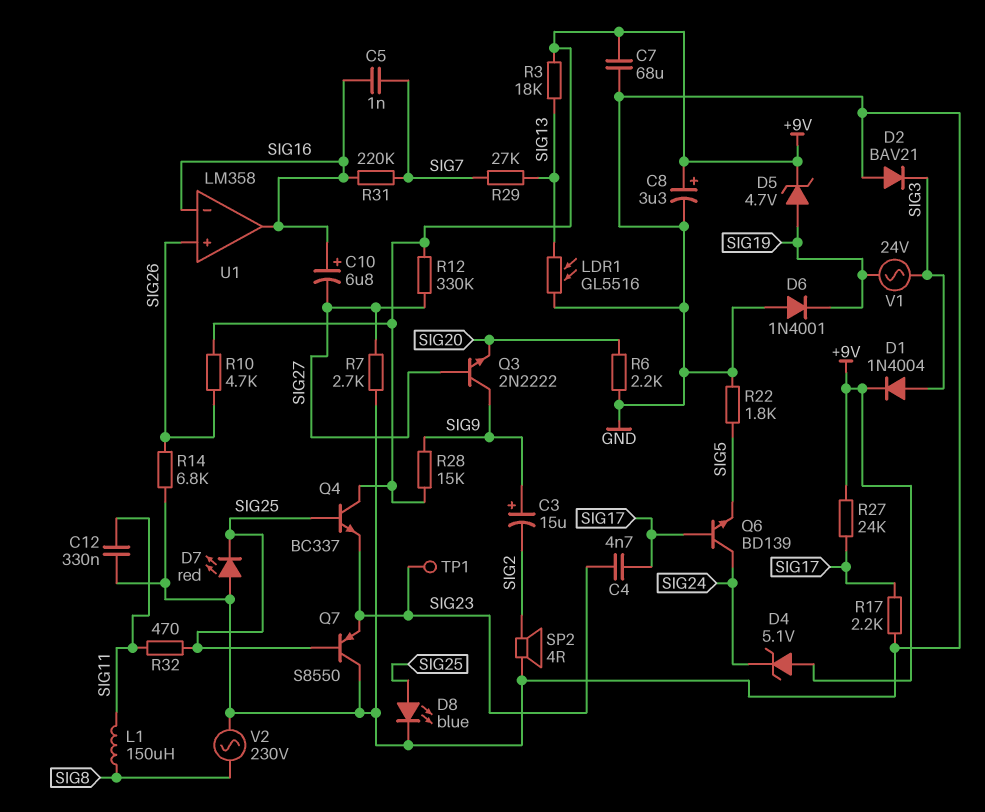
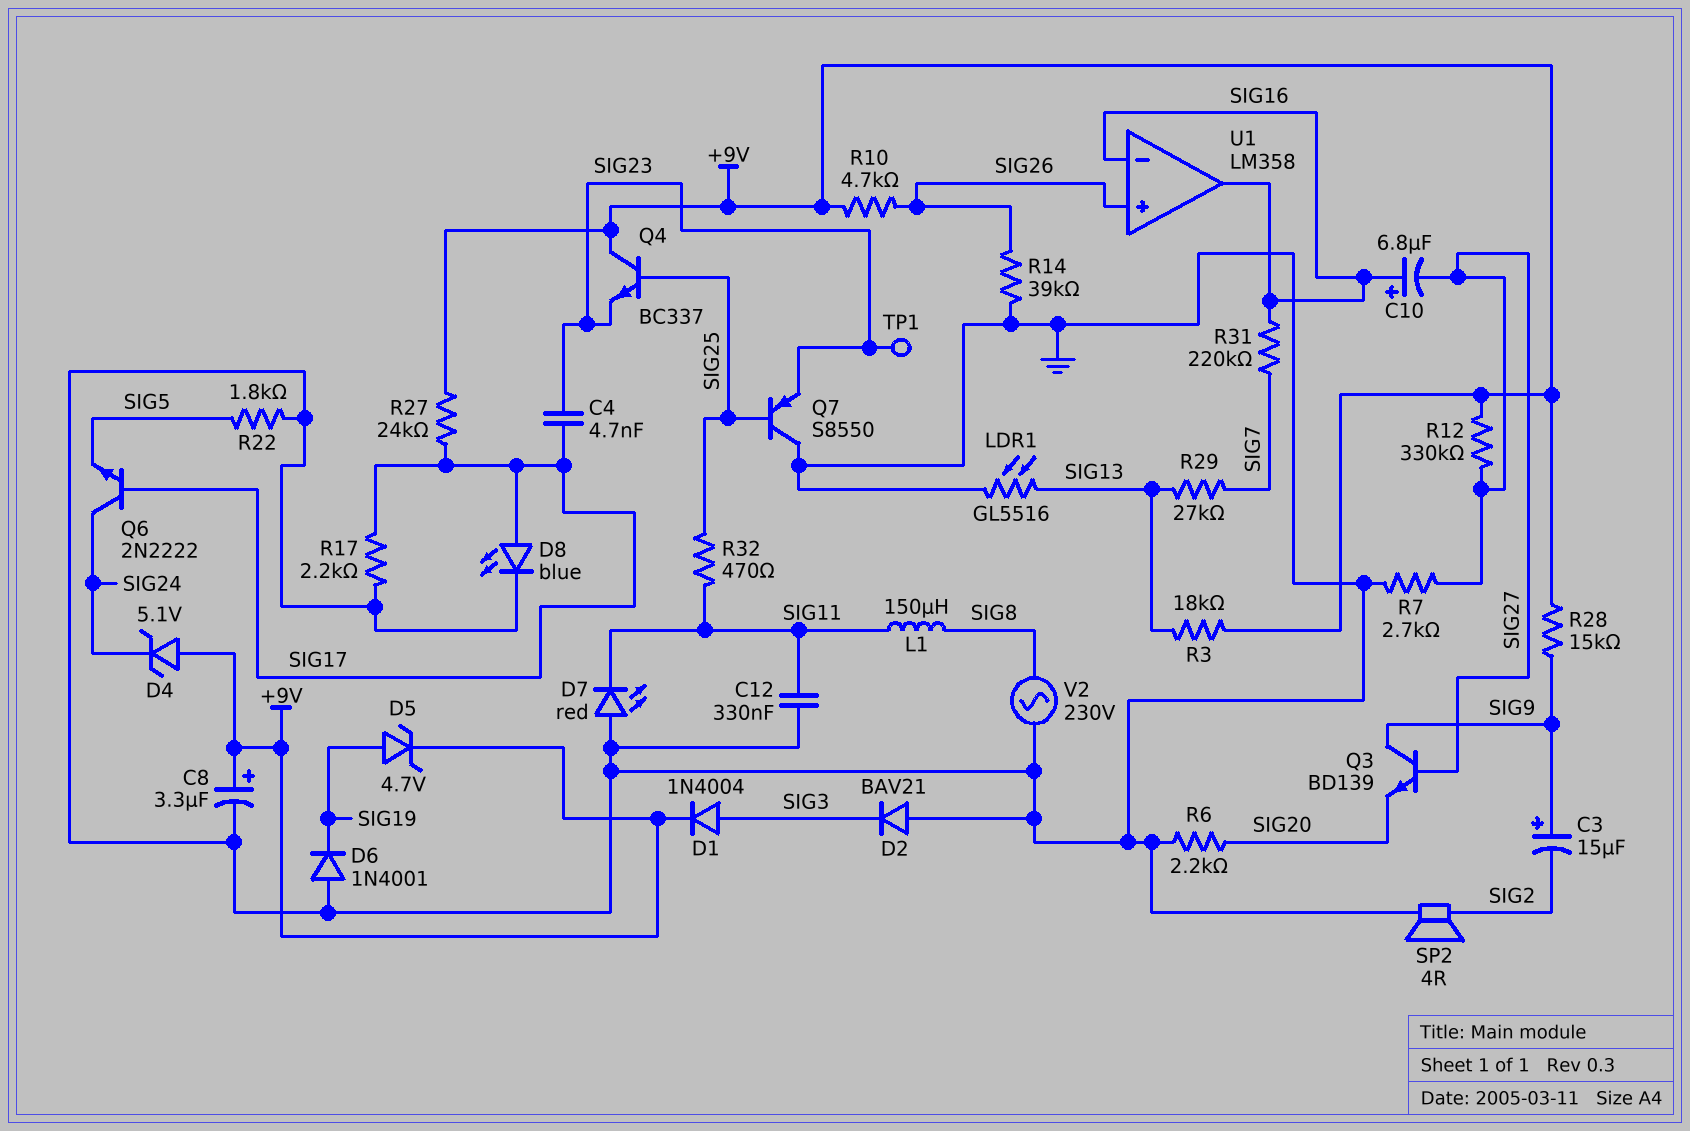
C5: 1nF (SIG7, SIG16) -> none
C7: 68uF (+9V, GND) -> none
D7: LED red (A GND, K SIG25) -> LED red (A GND, K SIG11)
D8: LED blue (A SIG25, K GND) -> LED blue (A SIG17, K GND)
Q3: NPN 2N2222 (B SIG27, C SIG9, E SIG20) -> NPN BD139 (B SIG27, C SIG9, E SIG20)
Q6: NPN BD139 (B SIG17, C SIG24, E SIG5) -> NPN 2N2222 (B SIG17, C SIG24, E SIG5)
R14: 6.8k (GND, SIG26) -> 39k (GND, SIG26)
V1: AC 24V (SIG3, SIG19) -> none

